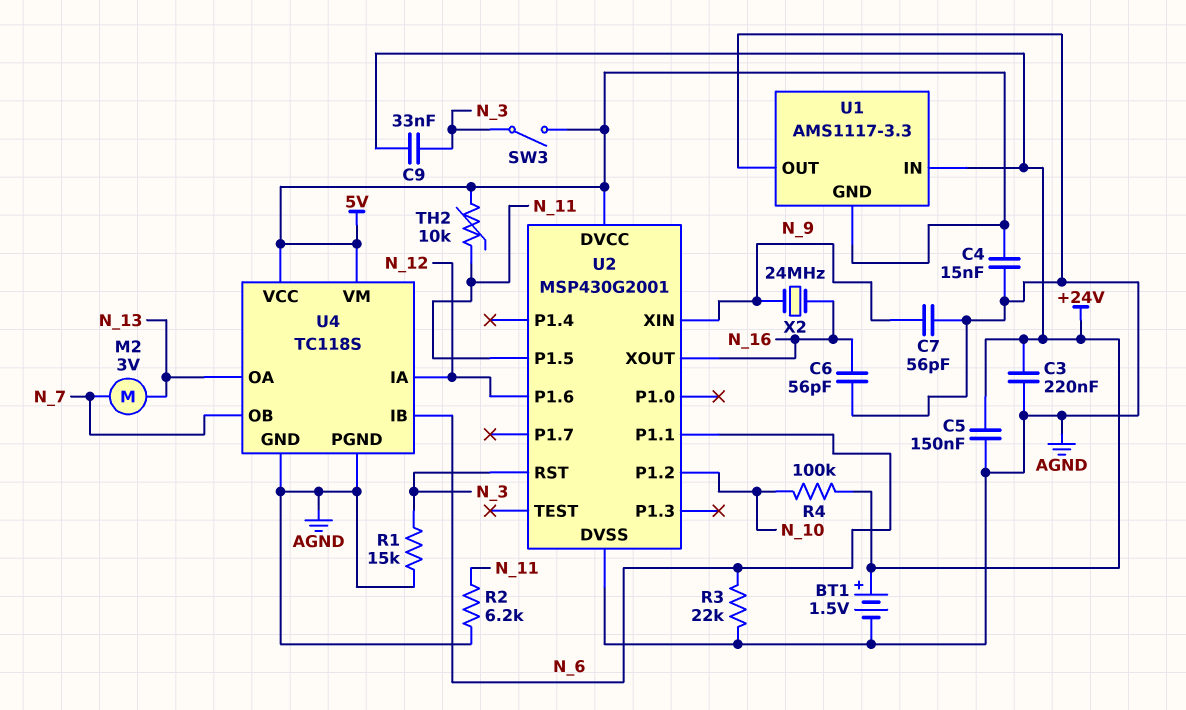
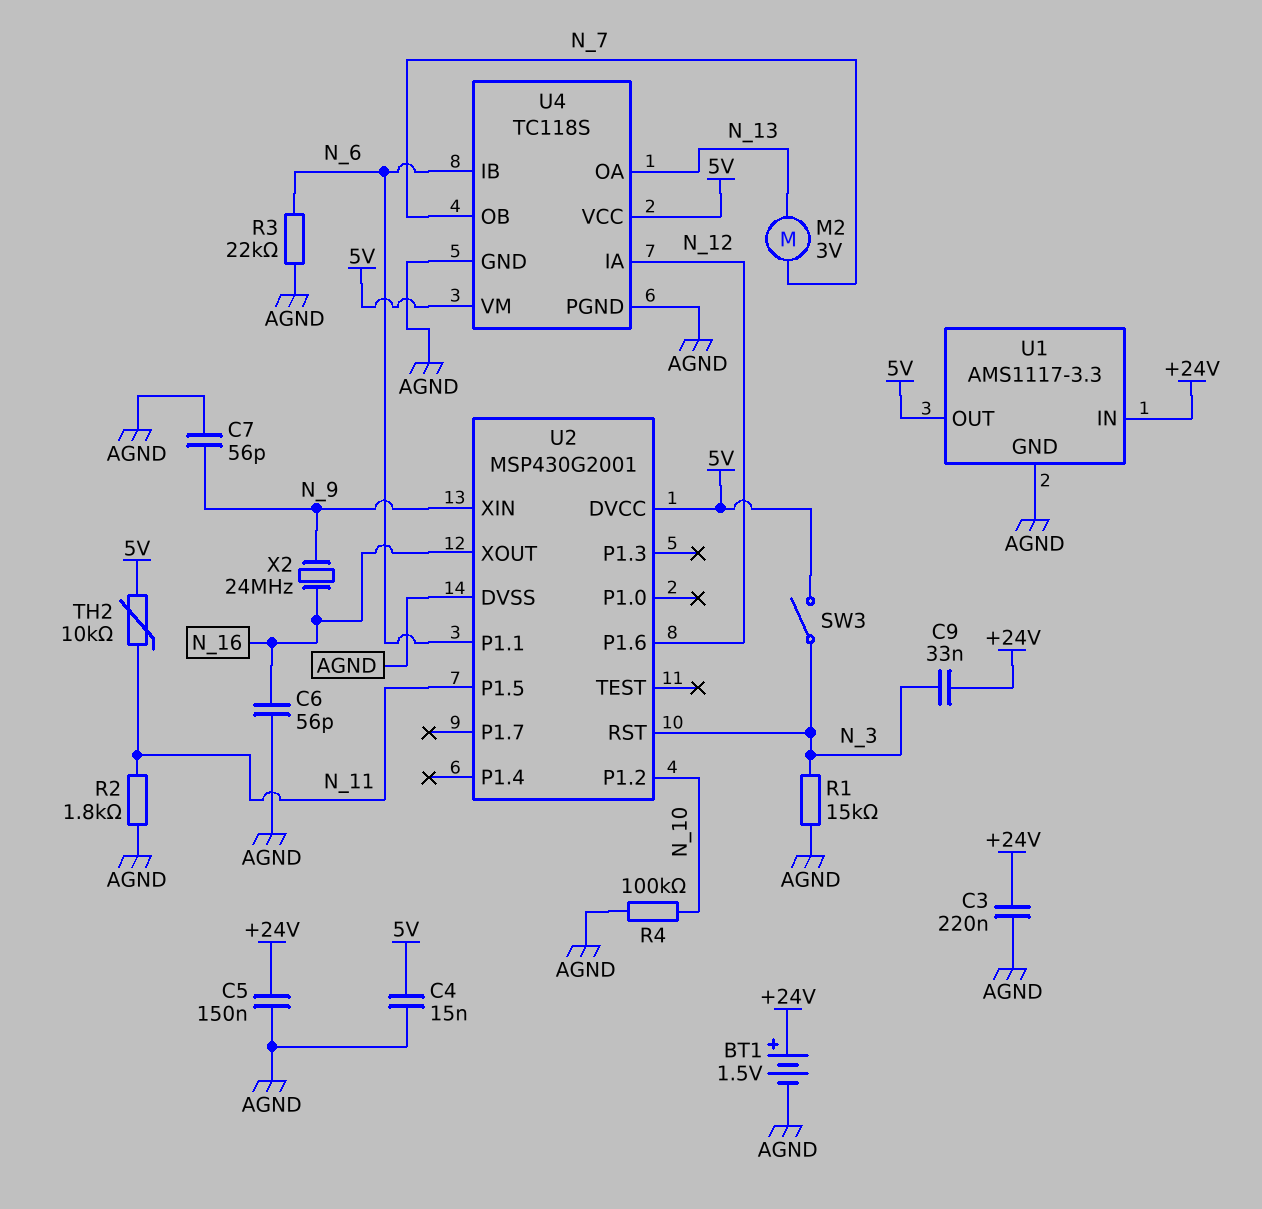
R2: 6.2k (AGND, N_11) -> 1.8k (AGND, N_11)
R4: 100k (+24V, N_10) -> 100k (AGND, N_10)
U1 pin GND: 5V -> AGND
U1 pin OUT: AGND -> 5V

